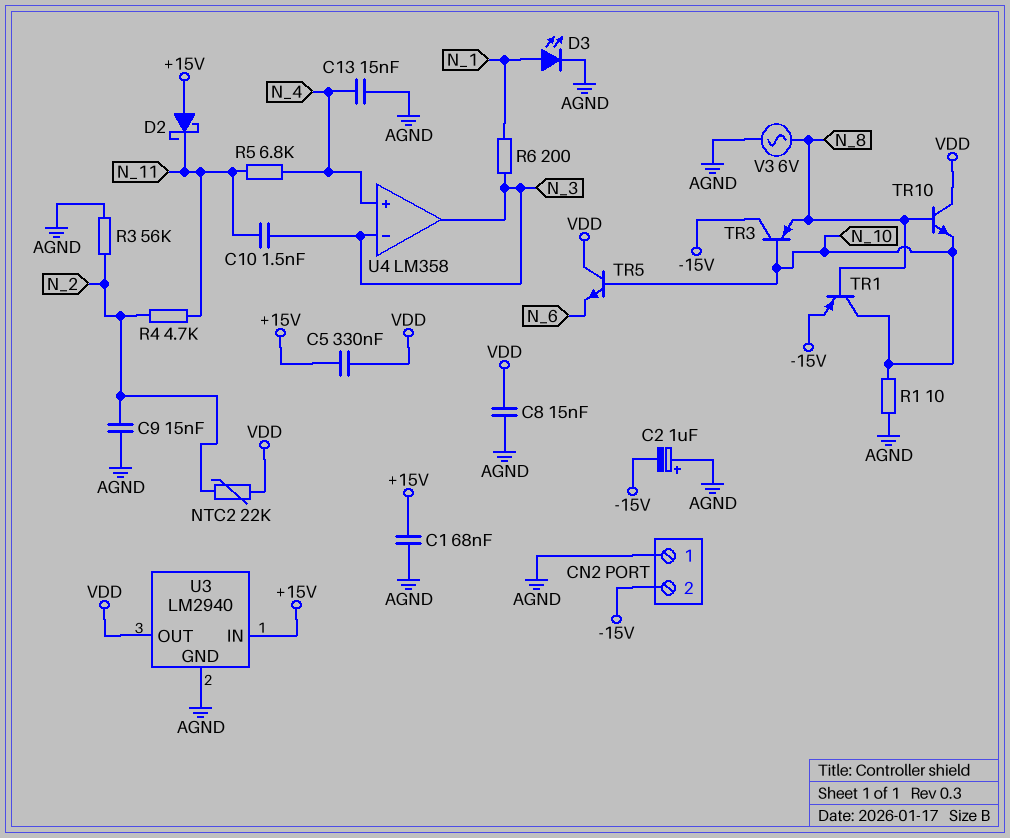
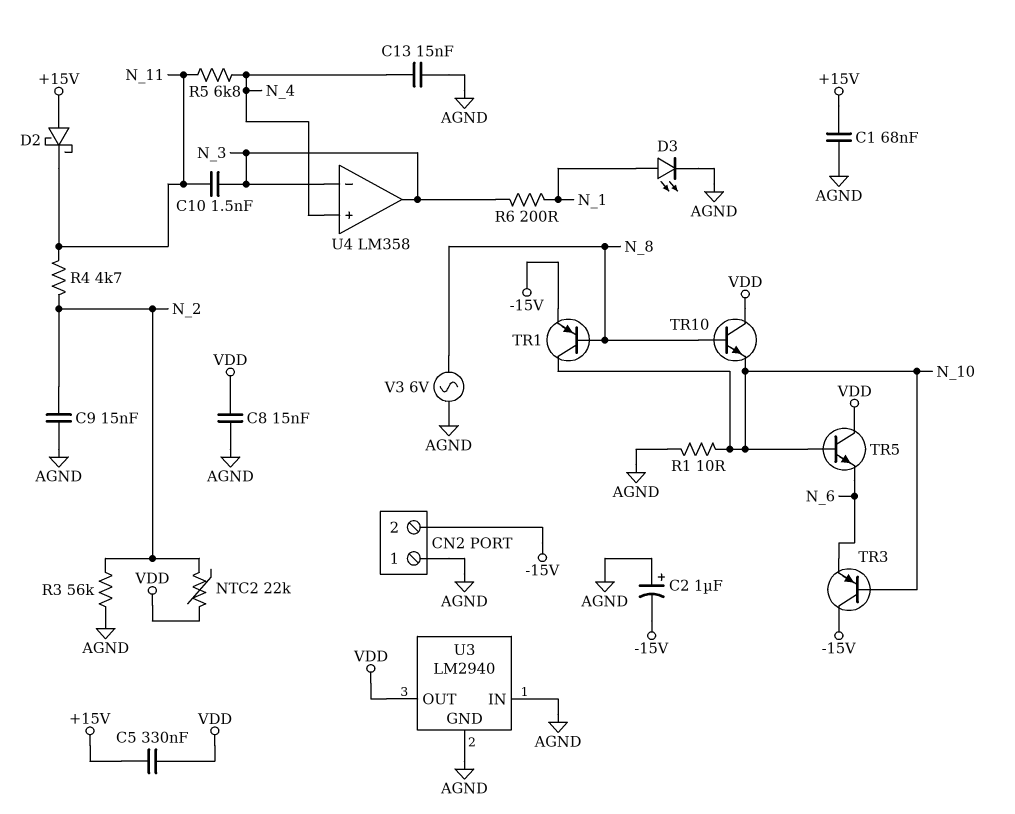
TR3: PNP (B N_10, C -15V, E N_8) -> PNP (B N_10, C -15V, E N_6)
U3 pin IN: +15V -> AGND

